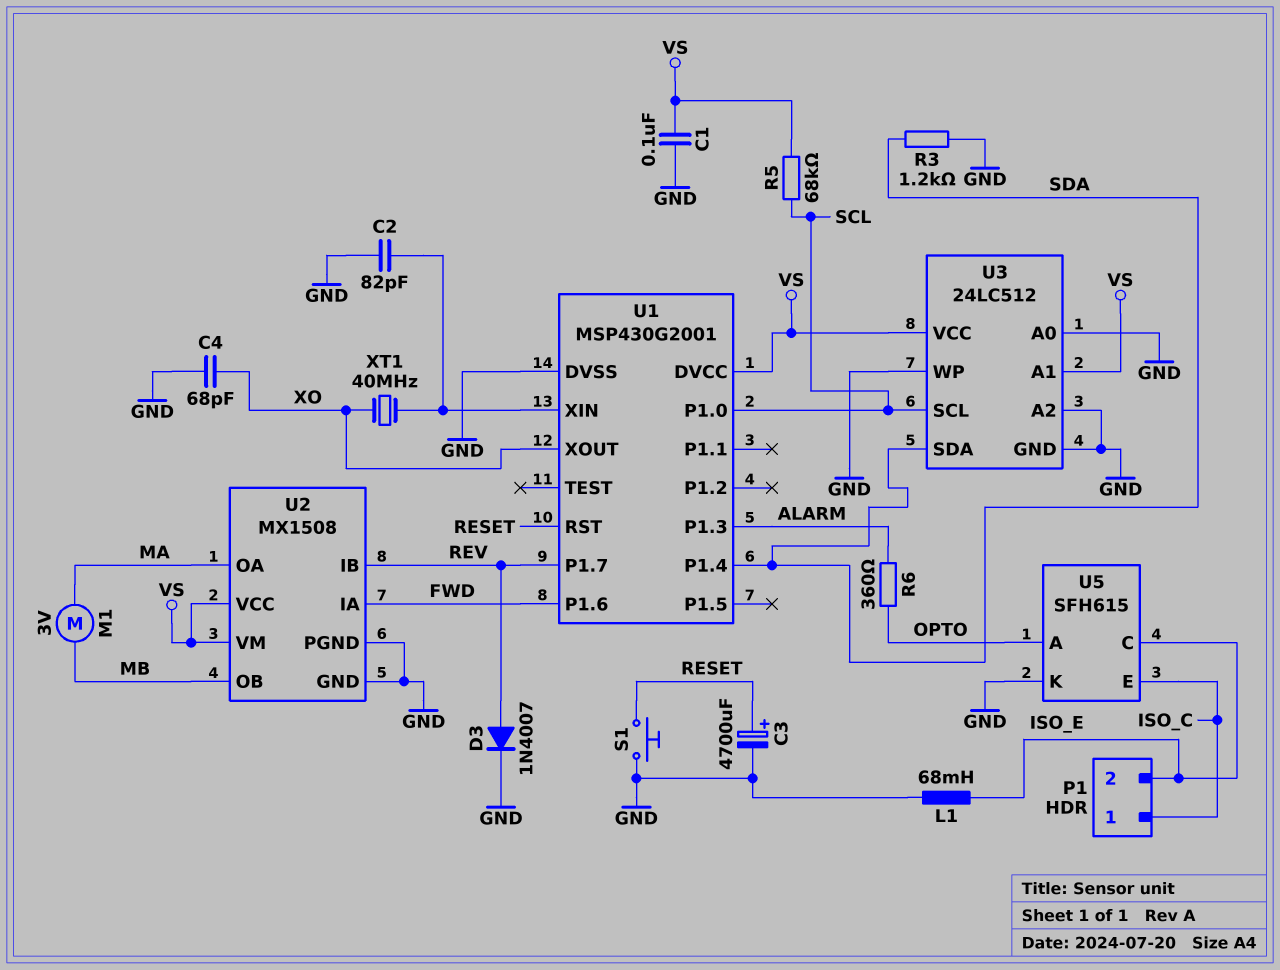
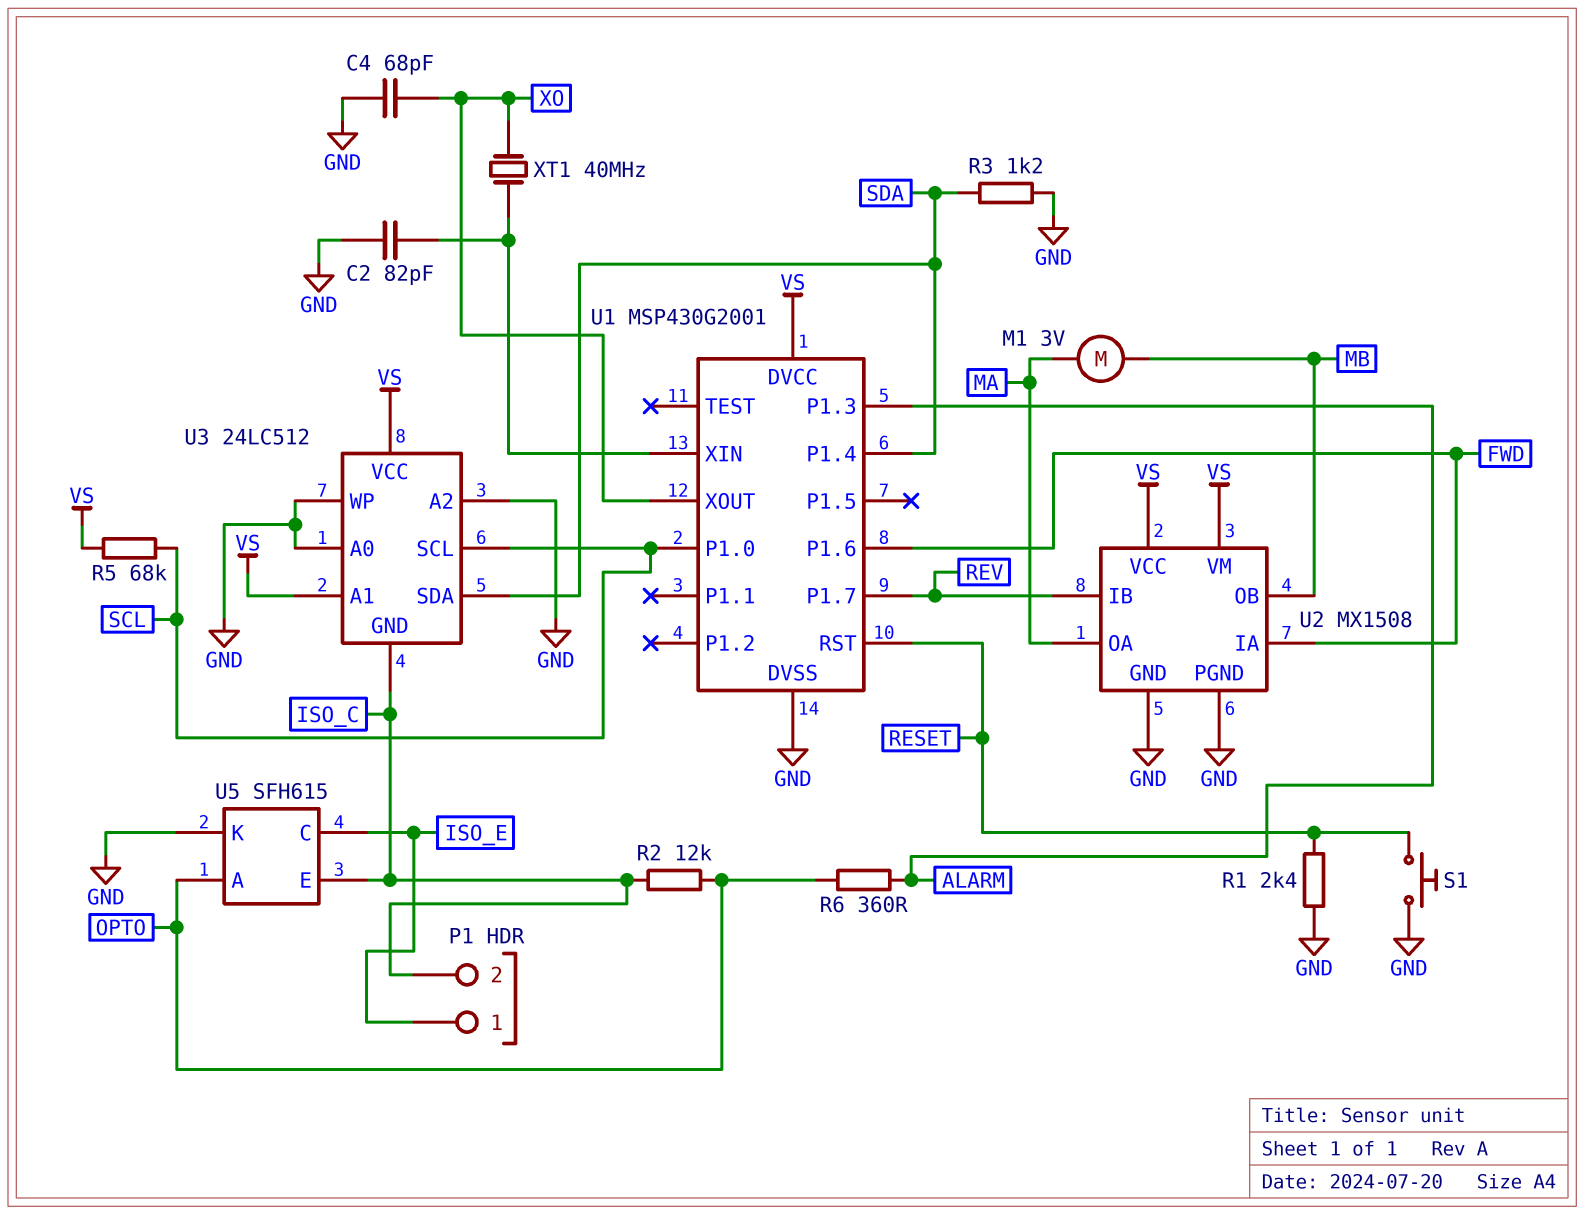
C1: 100nF (GND, VS) -> none
C3: 4700uF (plus RESET, minus GND) -> none
D3: diode 1N4007 (A REV, K GND) -> none
L1: 68mH (GND, ISO_E) -> none
P1 pin 1: ISO_C -> ISO_E
P1 pin 2: ISO_E -> ISO_C
R1: none -> 2.4k (GND, RESET)
R2: none -> 12k (ISO_C, OPTO)
U3 pin GND: GND -> ISO_C

